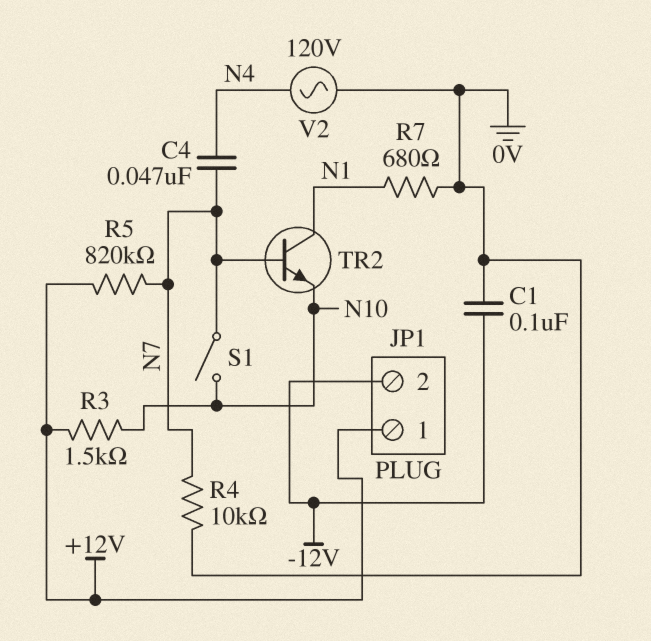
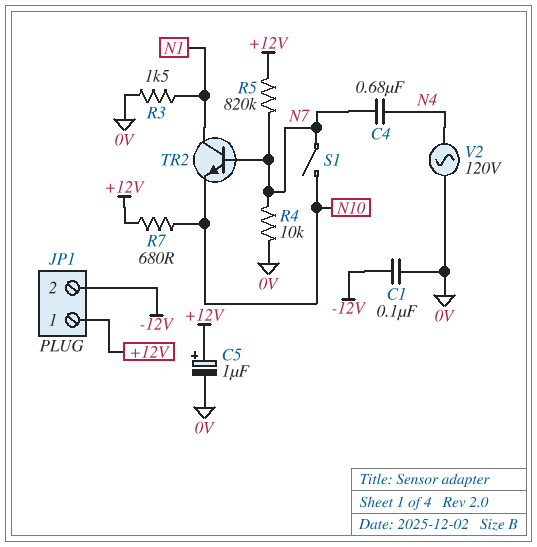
C4: 47nF (N4, N7) -> 680nF (N4, N7)
C5: none -> 1uF (plus +12V, minus 0V)
R3: 1.5k (+12V, N10) -> 1.5k (0V, N1)
R7: 680 (0V, N1) -> 680 (+12V, N10)

